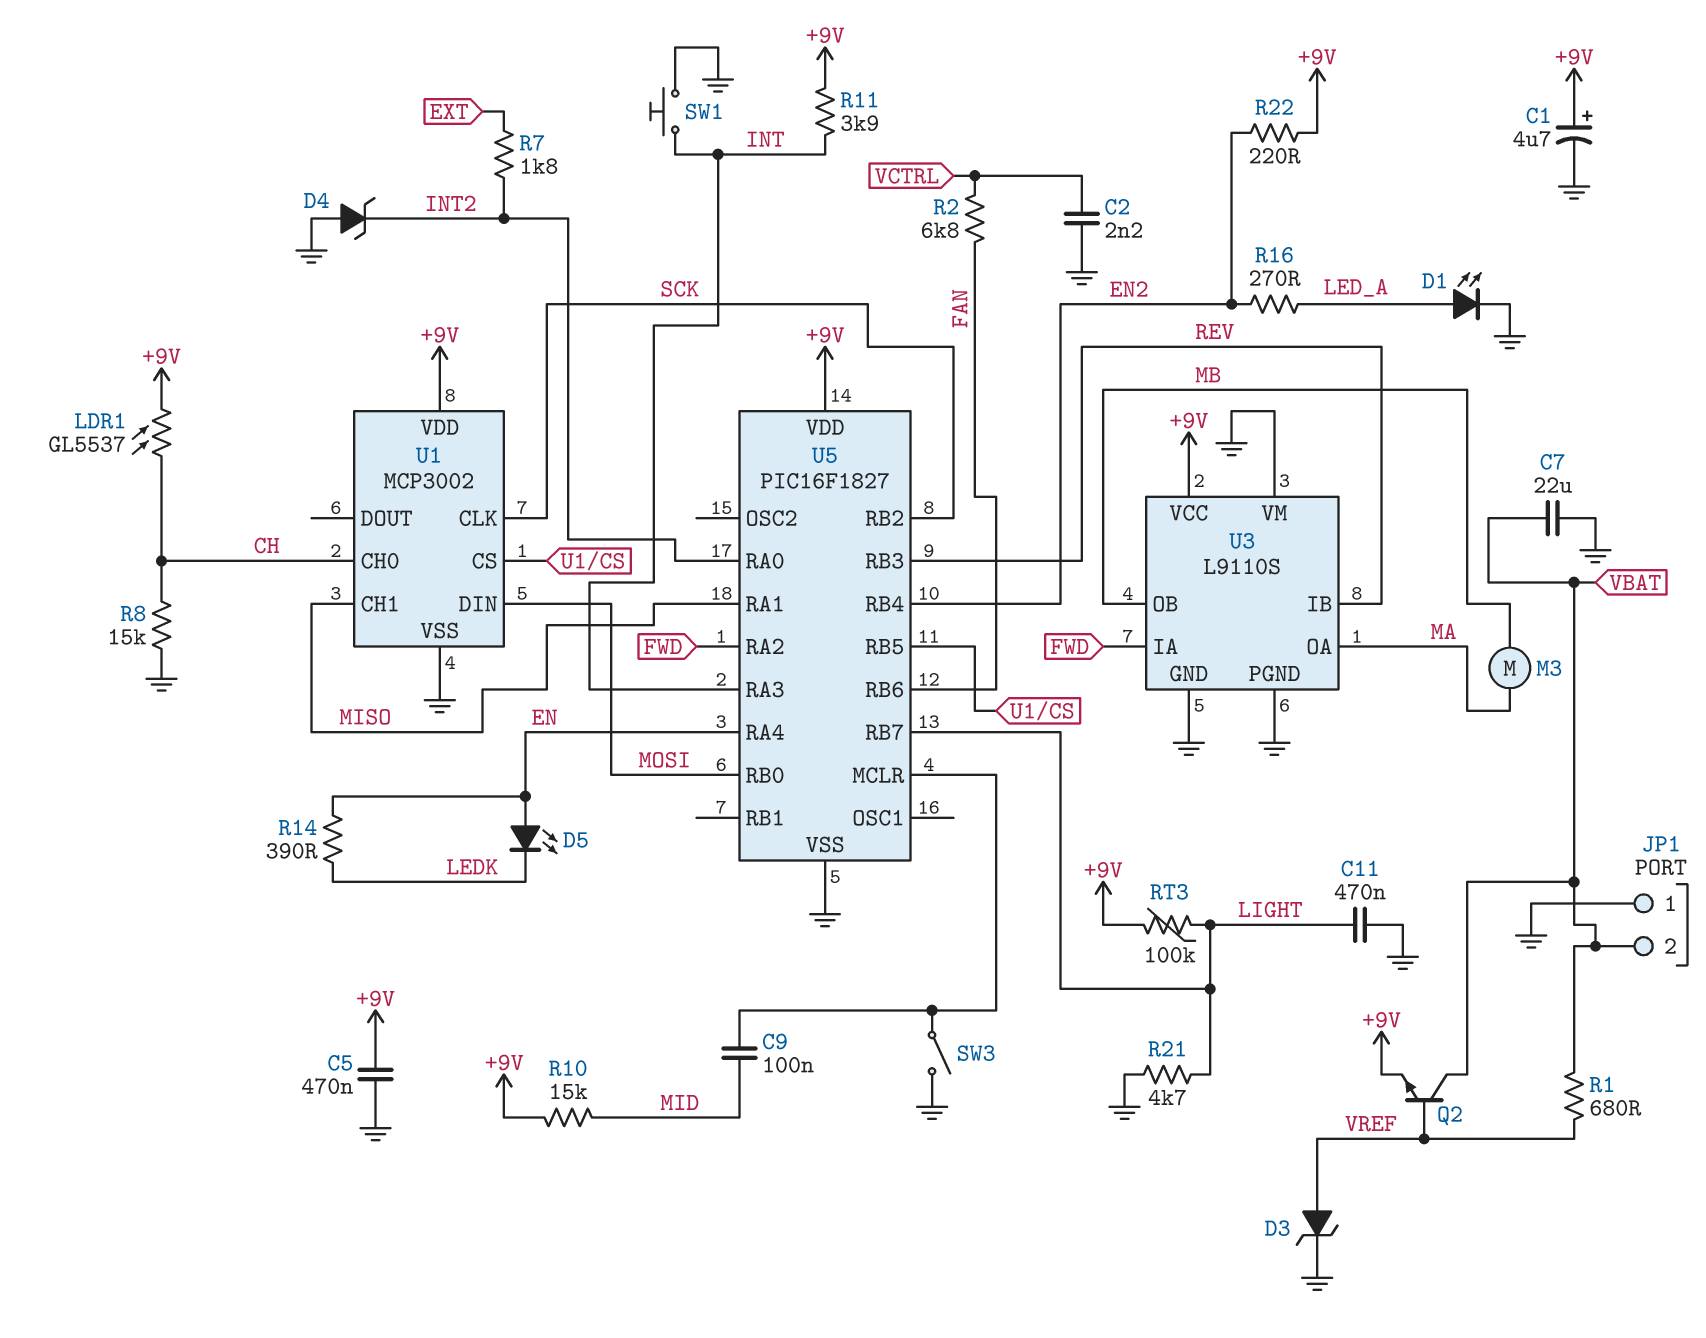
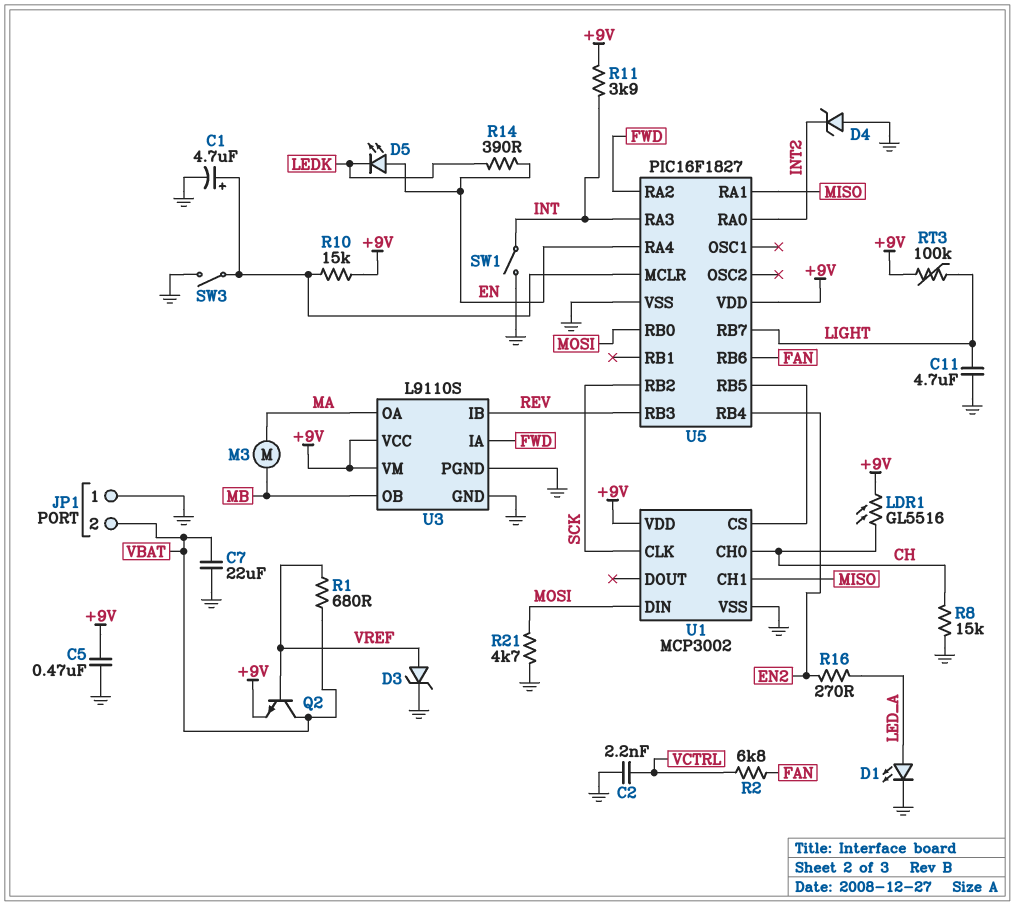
C1: 4.7uF (plus +9V, minus GND) -> 4.7uF (plus U5/MCLR, minus GND)
C9: 100nF (MID, U5/MCLR) -> none
C11: 470nF (GND, LIGHT) -> 4.7uF (GND, LIGHT)
LDR1: GL5537 (+9V, CH) -> GL5516 (+9V, CH)
R7: 1.8k (EXT, INT2) -> none
R10: 15k (+9V, MID) -> 15k (+9V, U5/MCLR)
R21: 4.7k (GND, LIGHT) -> 4.7k (GND, MOSI)
R22: 220 (+9V, EN2) -> none
SW1: button (GND, INT) -> switch (GND, INT)
U3 pin VM: GND -> +9V

